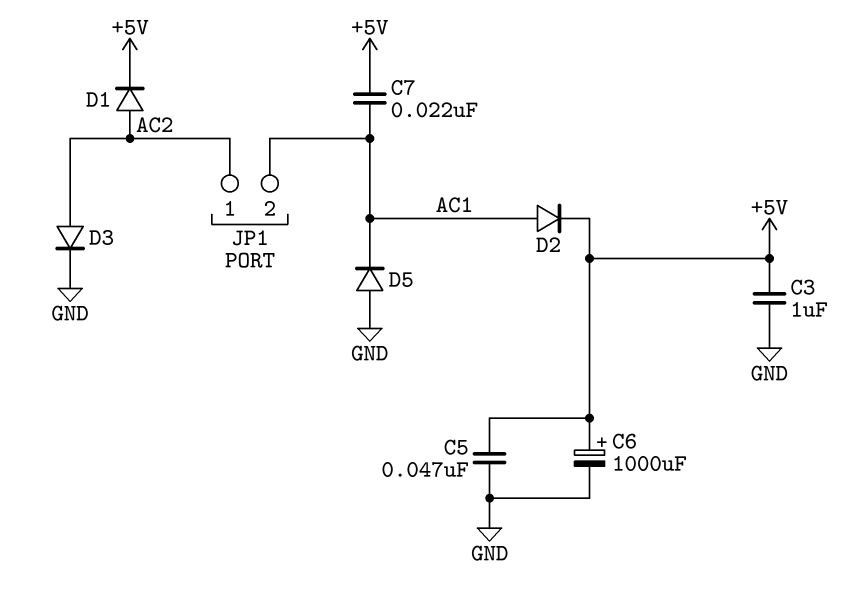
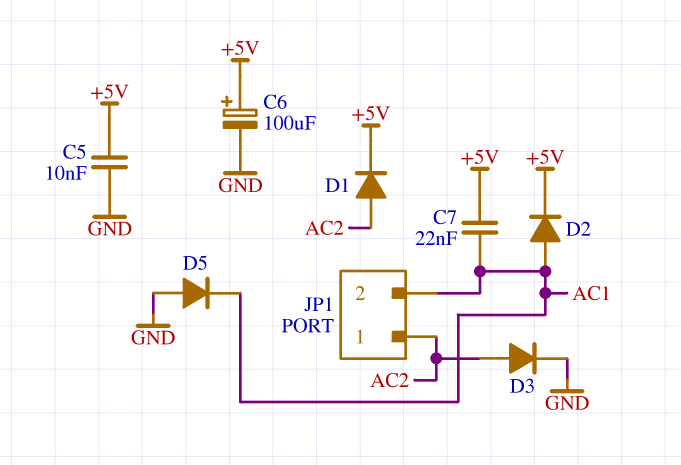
C3: 1uF (+5V, GND) -> none
C5: 47nF (+5V, GND) -> 10nF (+5V, GND)
C6: 1000uF (plus +5V, minus GND) -> 100uF (plus +5V, minus GND)

